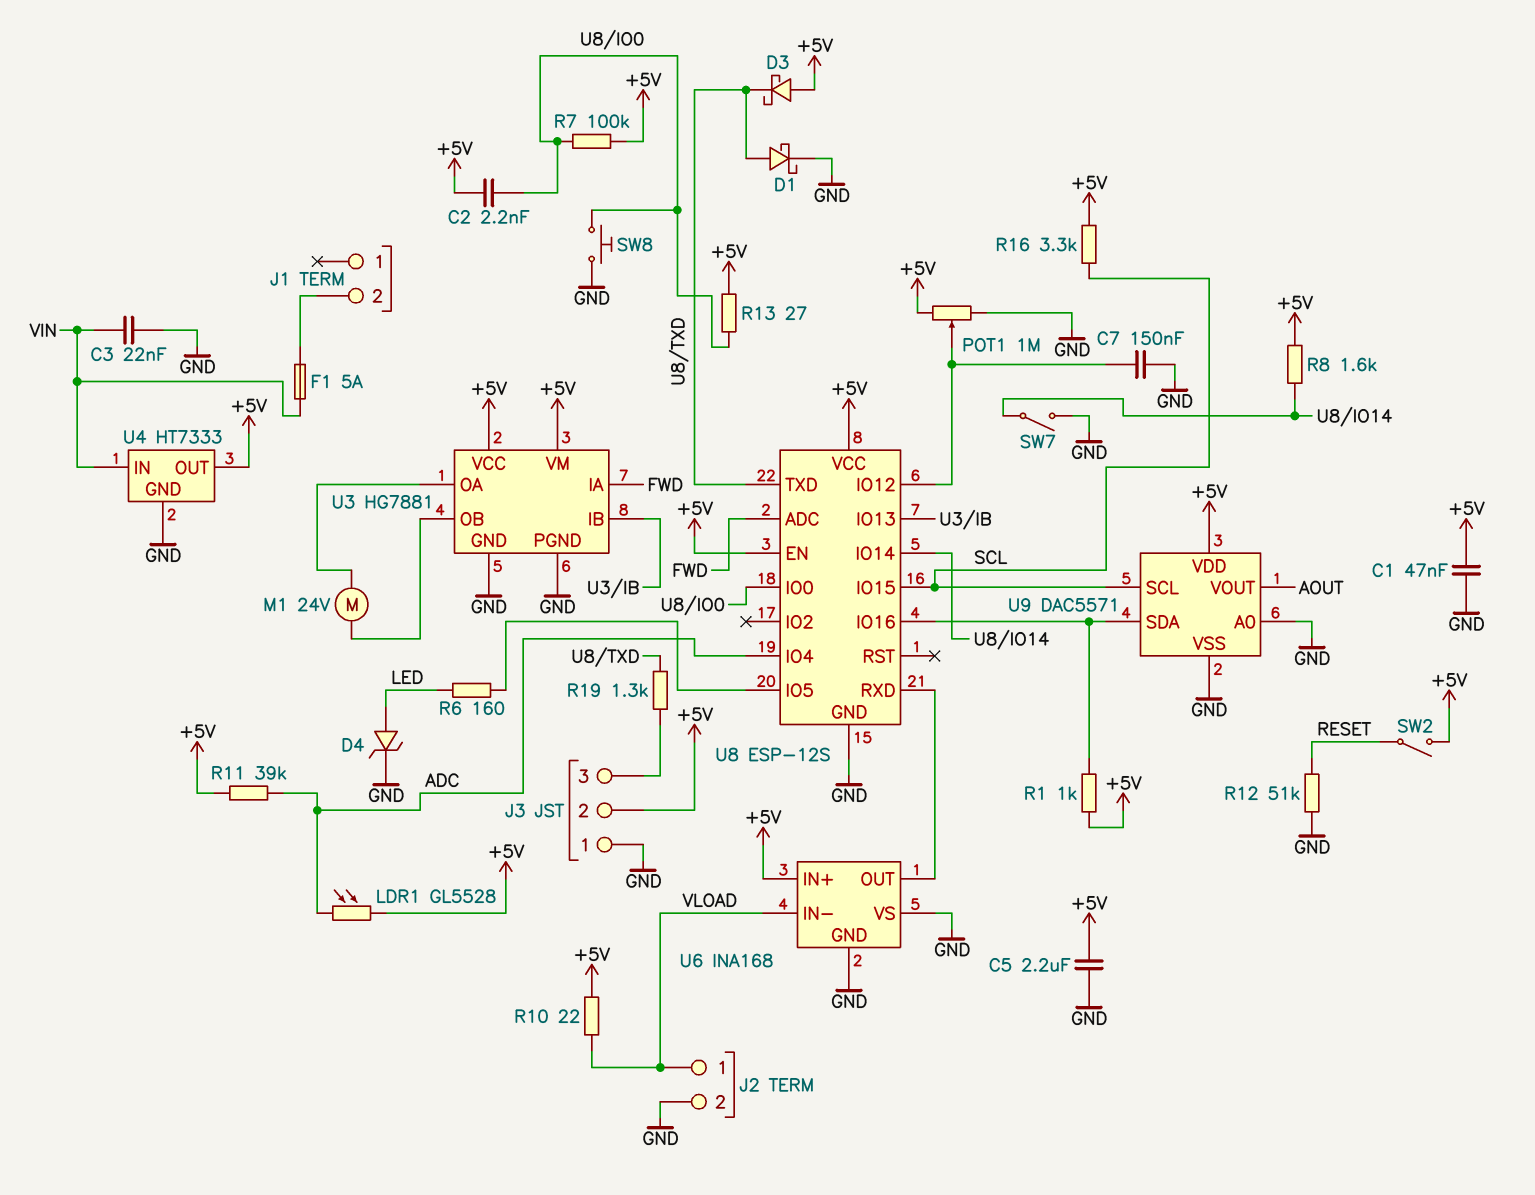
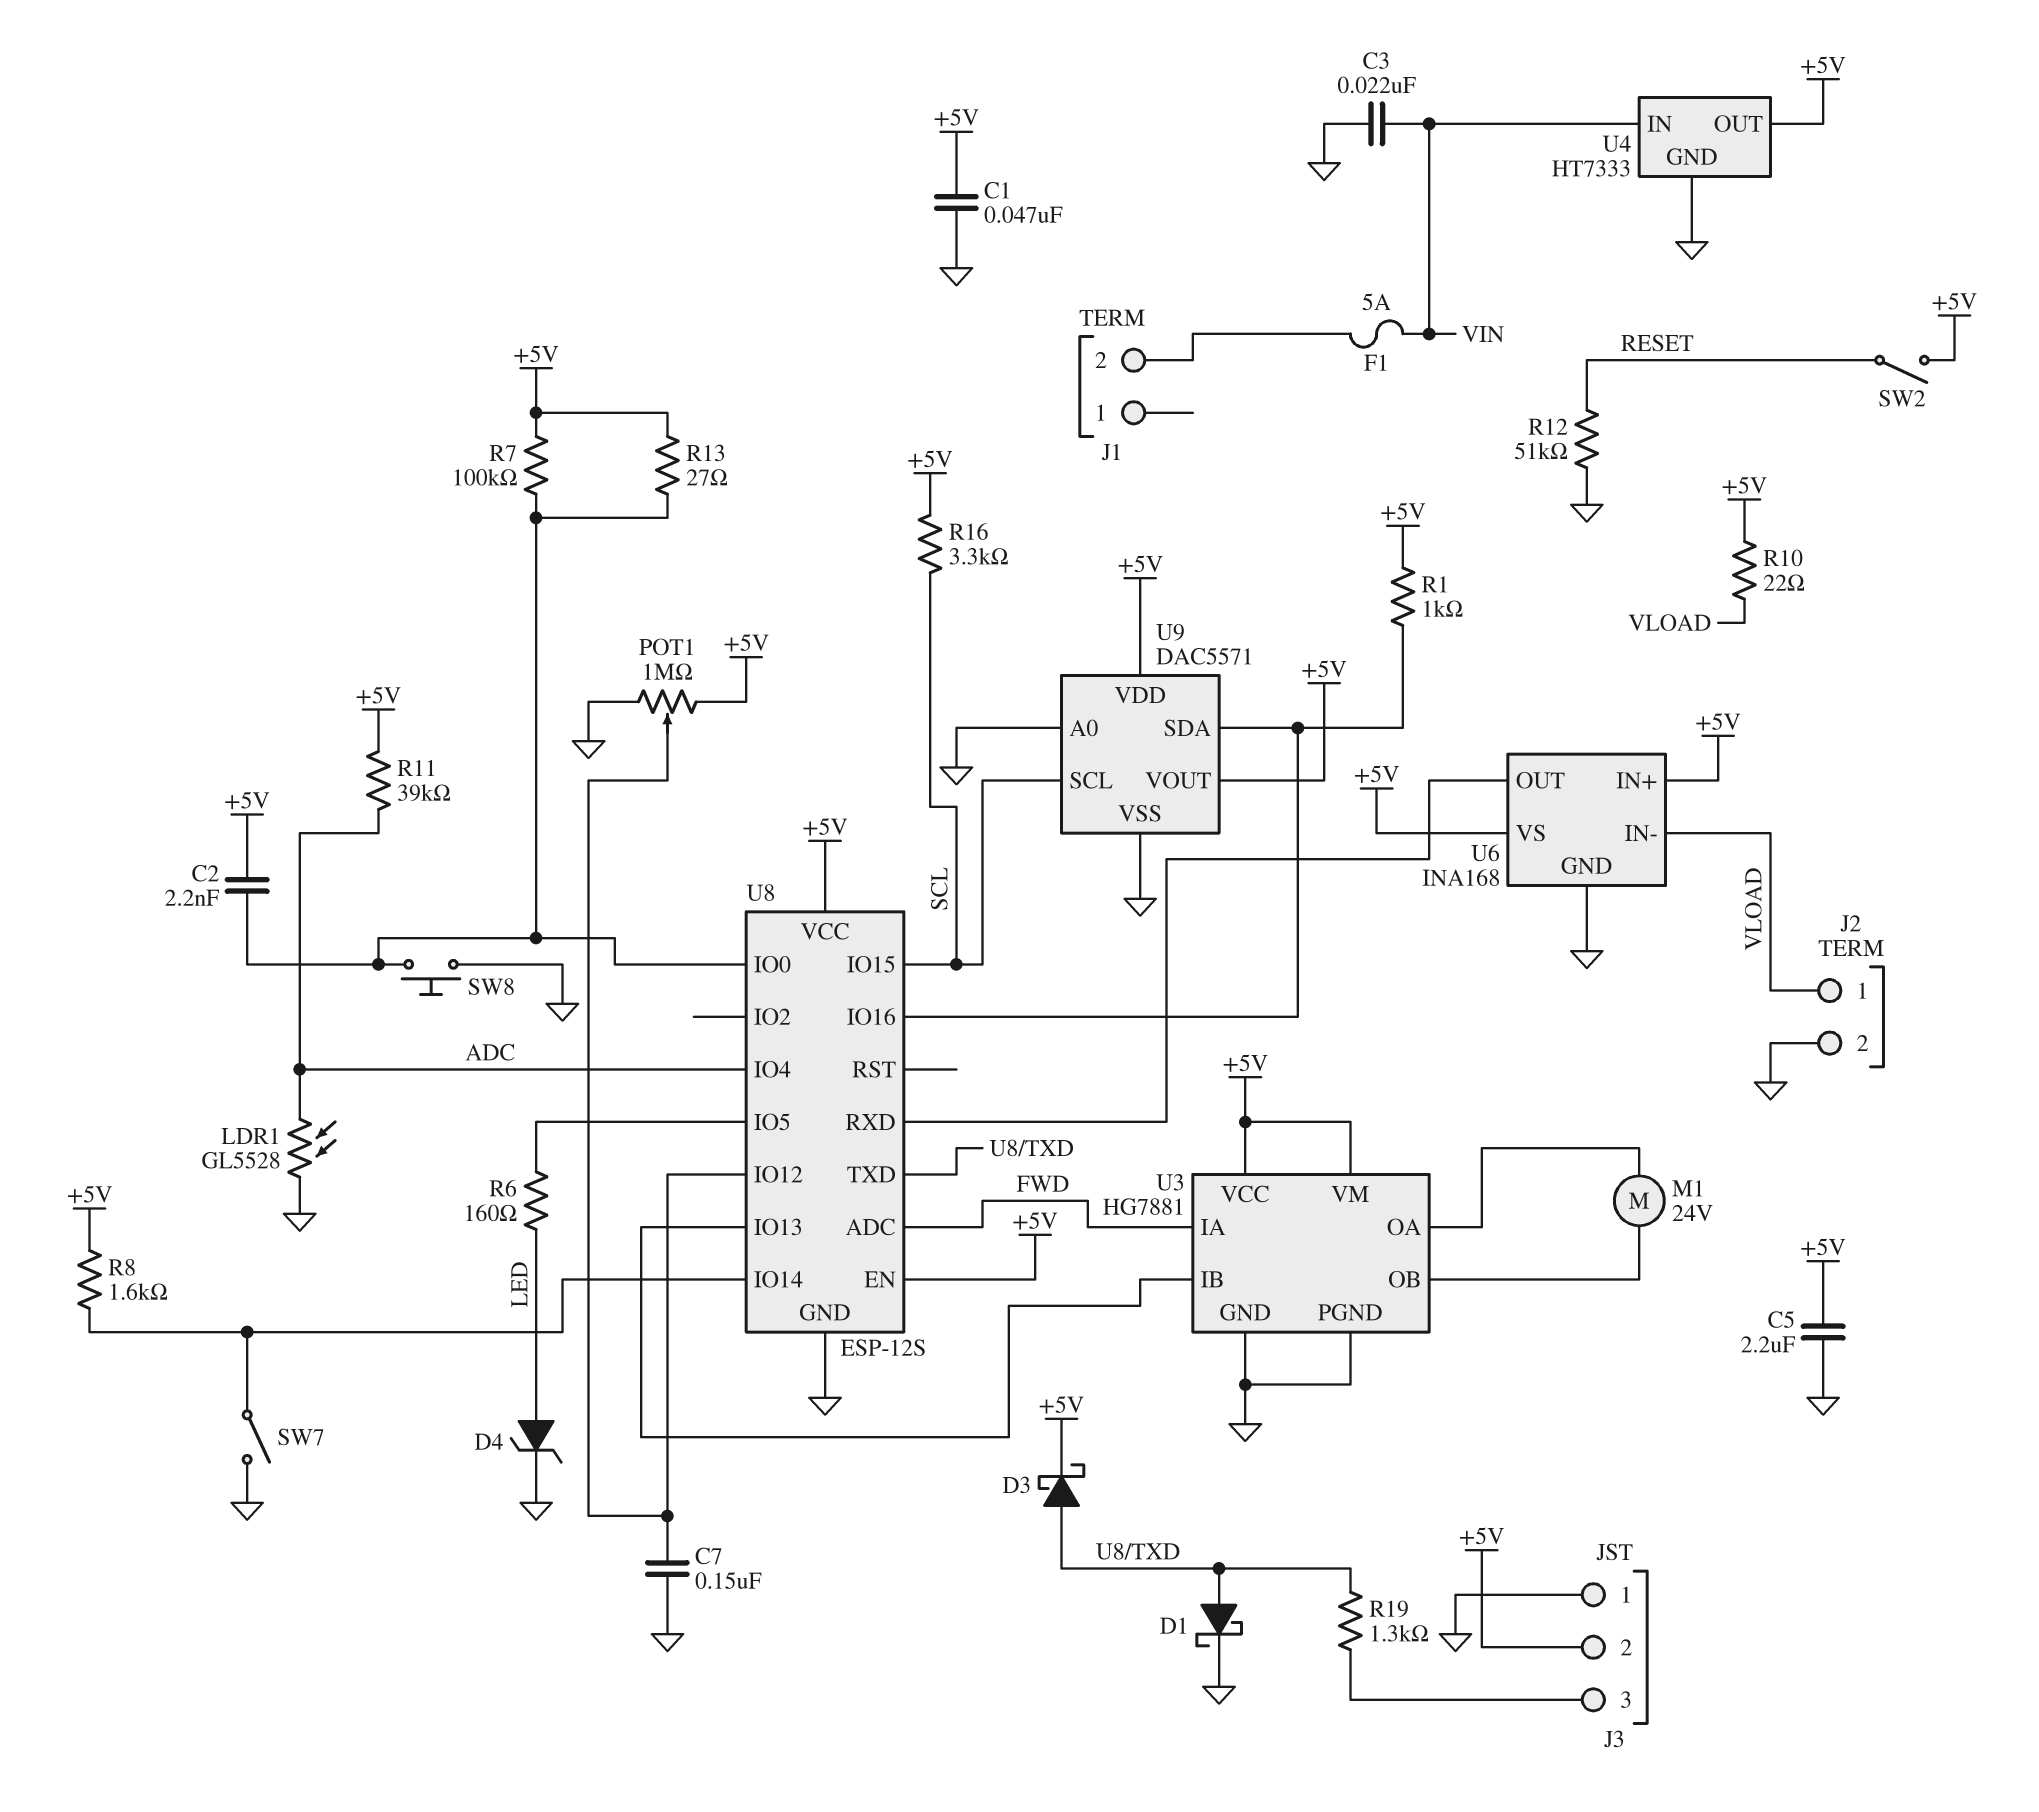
D3: schottky (A +5V, K U8/TXD) -> schottky (A U8/TXD, K +5V)
LDR1: GL5528 (+5V, ADC) -> GL5528 (ADC, GND)
U6 pin VS: GND -> +5V
U9 pin VOUT: AOUT -> +5V

